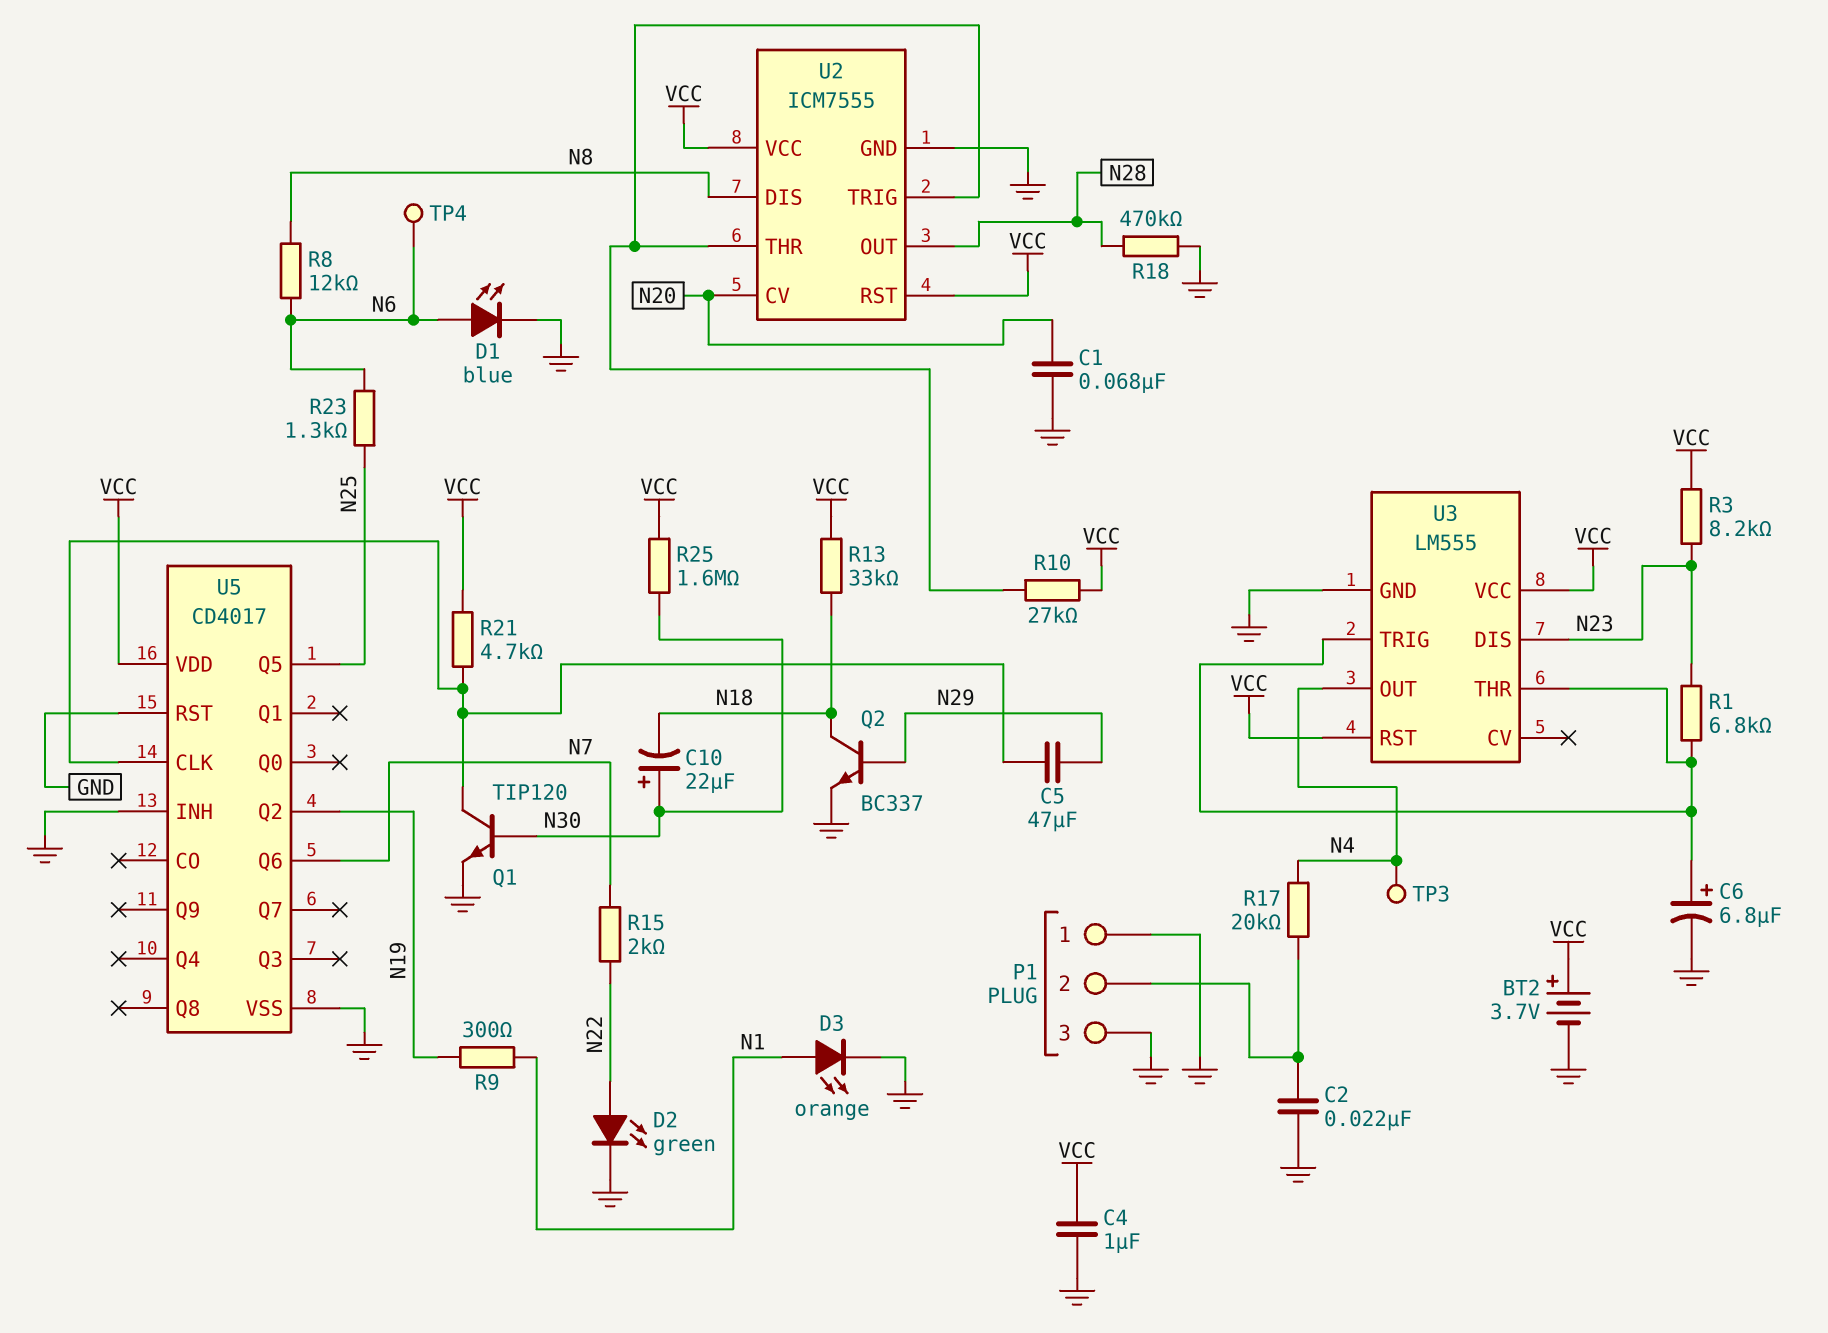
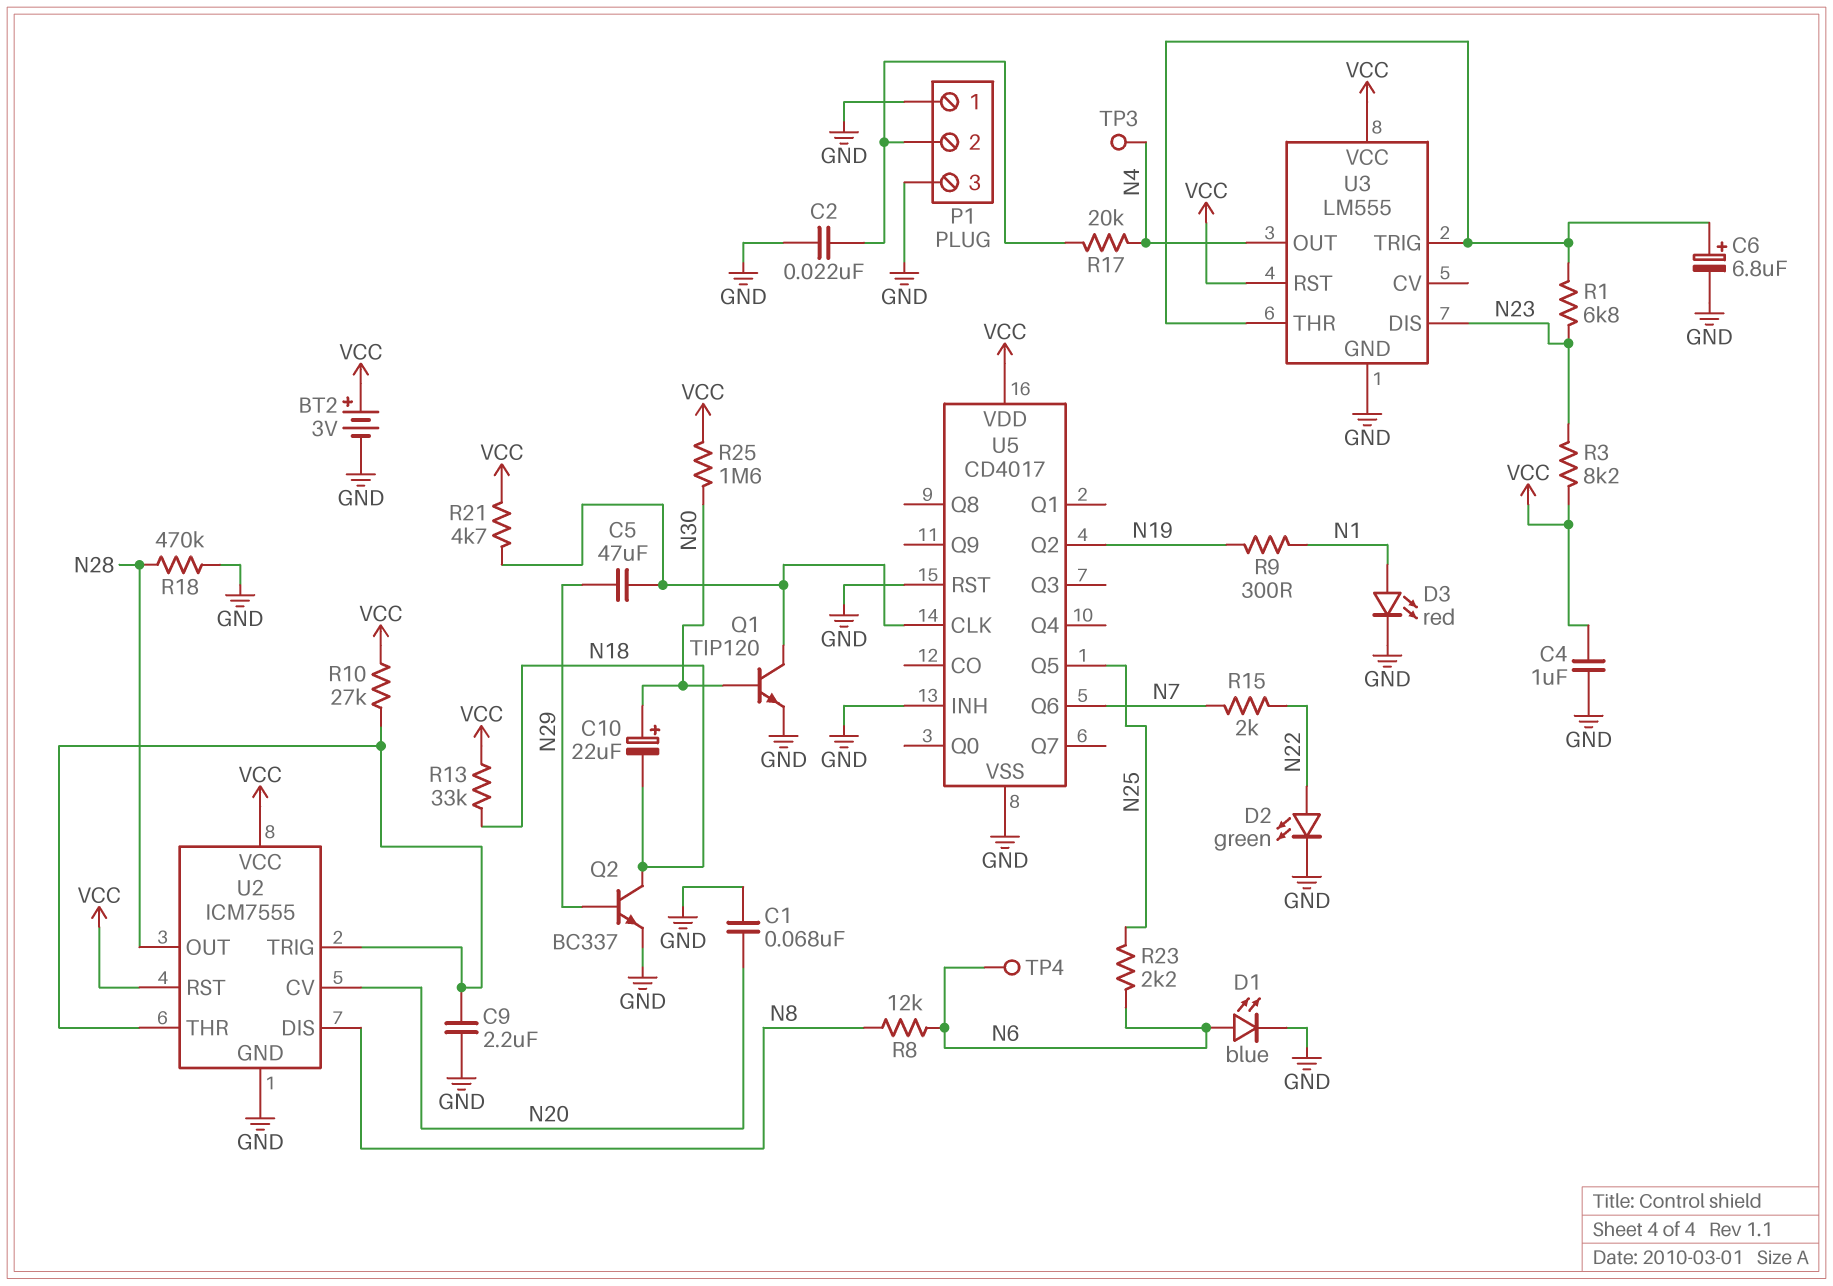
BT2: 3.7V (plus VCC, minus GND) -> 3V (plus VCC, minus GND)
C9: none -> 2.2uF (GND, U2/THR)
D3: LED orange (A N1, K GND) -> LED red (A N1, K GND)
R23: 1.3k (N6, N25) -> 2.2k (N6, N25)

